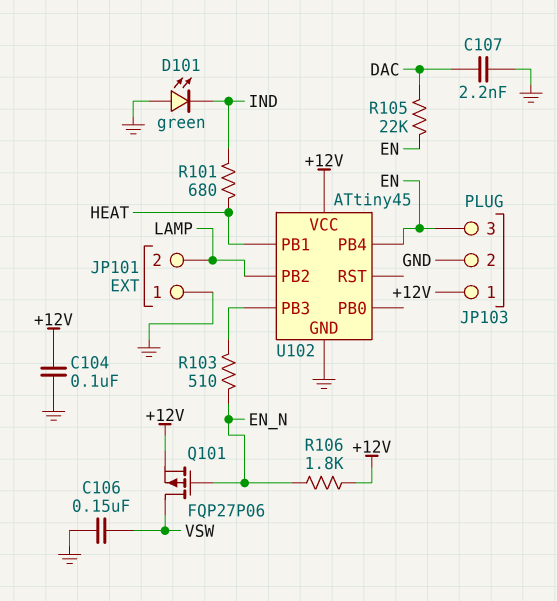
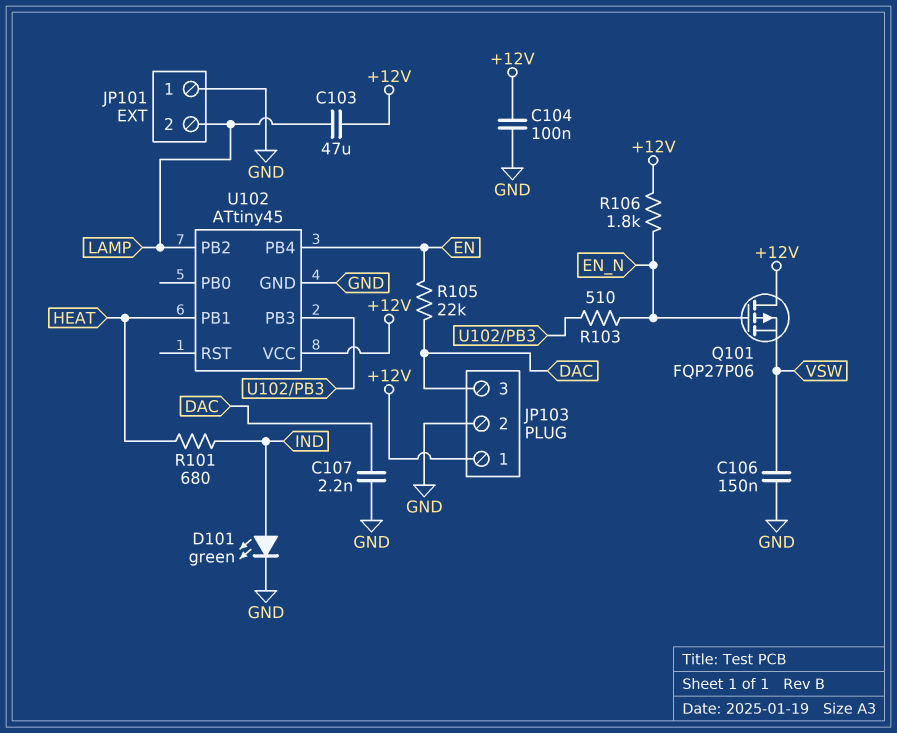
C103: none -> 47uF (+12V, LAMP)
D101: LED green (A GND, K IND) -> LED green (A IND, K GND)
JP103 pin 3: EN -> DAC
Q101: PMOS FQP27P06 (G EN_N, D VSW, S +12V) -> PMOS FQP27P06 (G EN_N, D +12V, S VSW)

